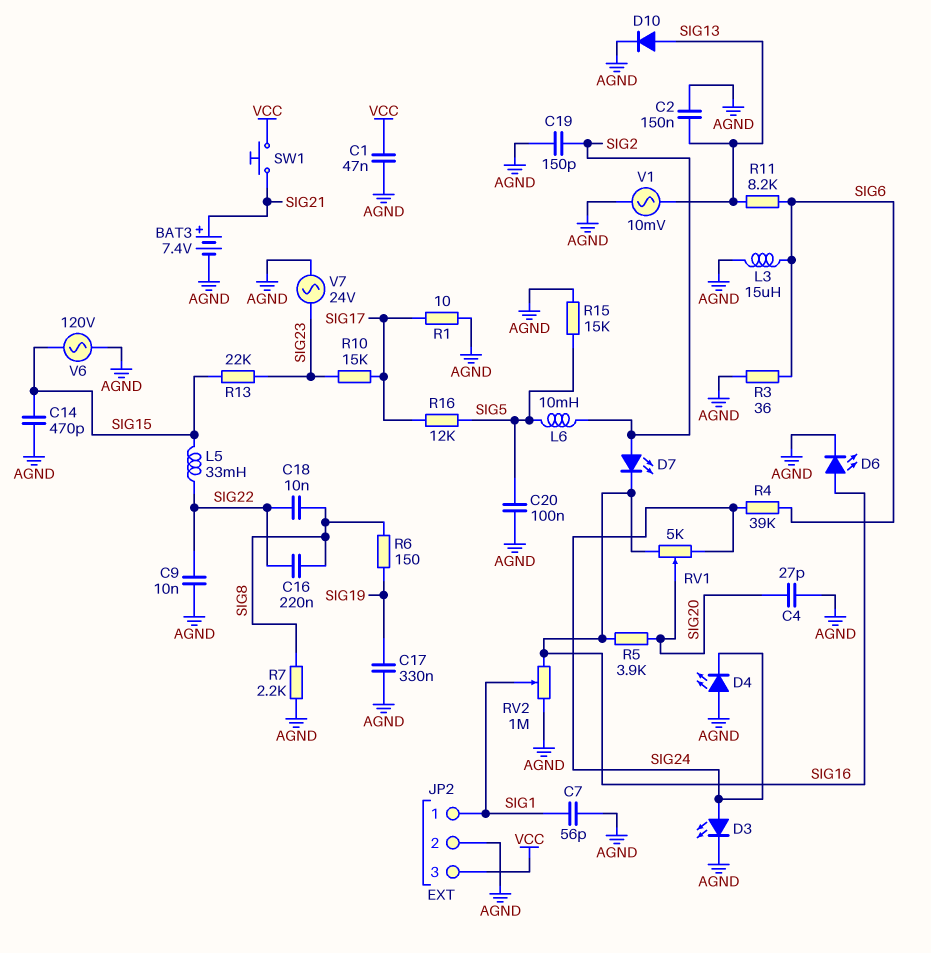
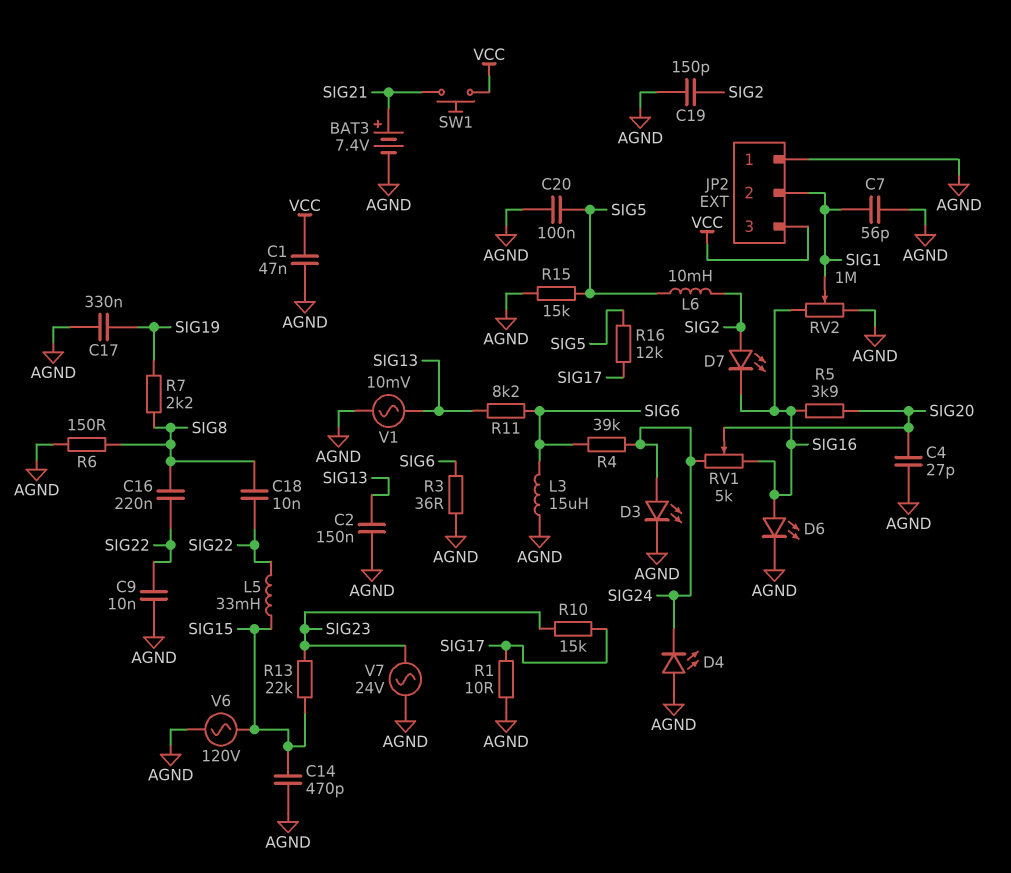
D10: diode (A SIG13, K AGND) -> none
JP2 pin 1: SIG1 -> AGND
JP2 pin 2: AGND -> SIG1
R6: 150 (SIG8, SIG19) -> 150 (AGND, SIG8)
R7: 2.2k (AGND, SIG8) -> 2.2k (SIG8, SIG19)

